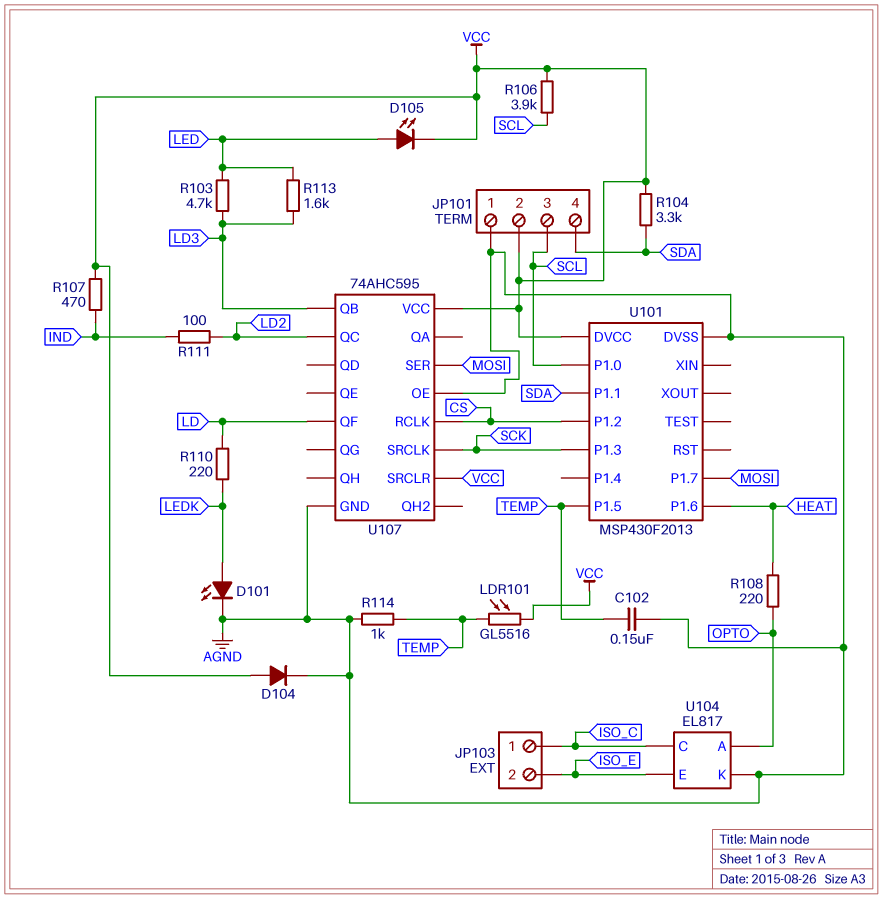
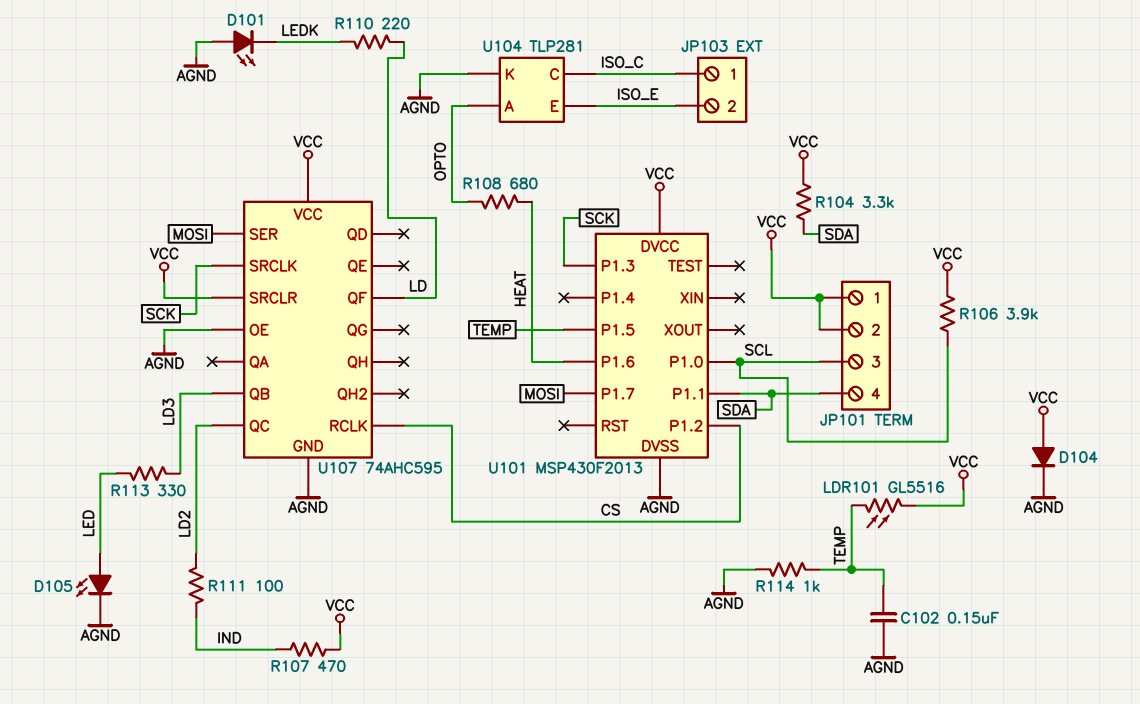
D101: LED (A LEDK, K AGND) -> LED (A AGND, K LEDK)
D105: LED (A LED, K VCC) -> LED (A LED, K AGND)
JP101 pin 1: AGND -> VCC
R103: 4.7k (LD3, LED) -> none
R108: 220 (HEAT, OPTO) -> 680 (HEAT, OPTO)
R113: 1.6k (LD3, LED) -> 330 (LD3, LED)
U104: EL817 -> TLP281

